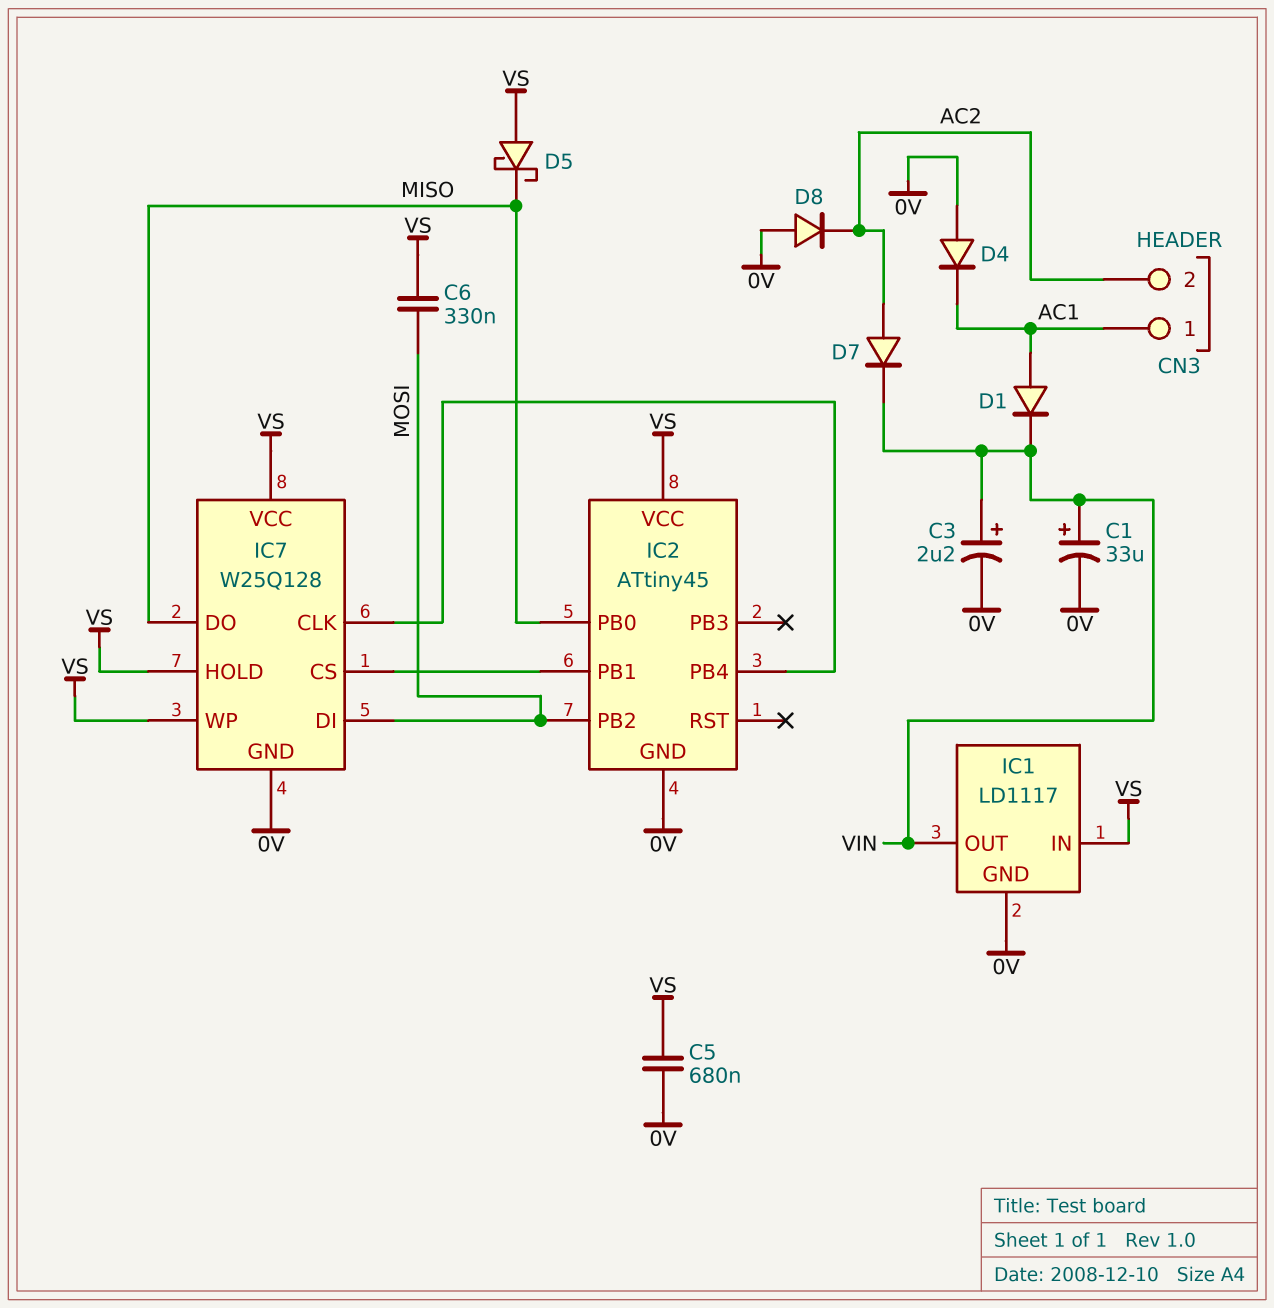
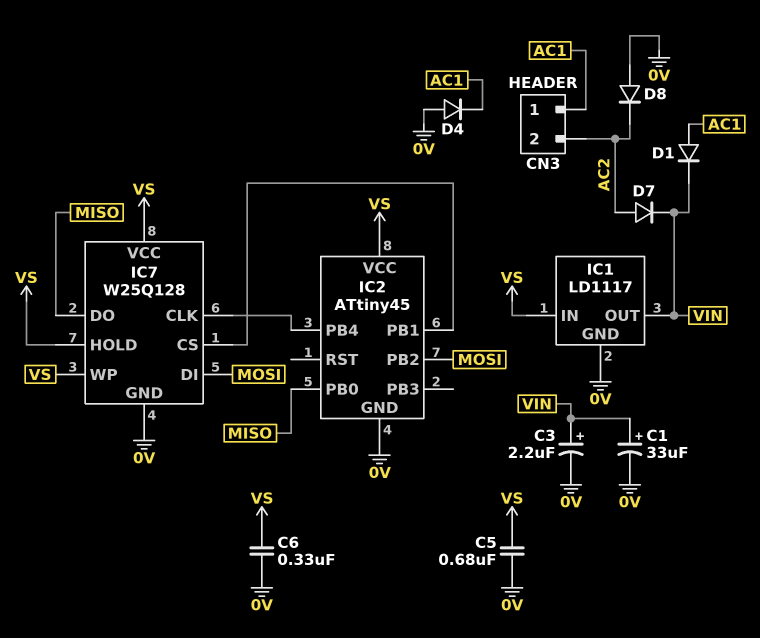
C6: 330nF (MOSI, VS) -> 330nF (0V, VS)
D5: schottky (A VS, K MISO) -> none

